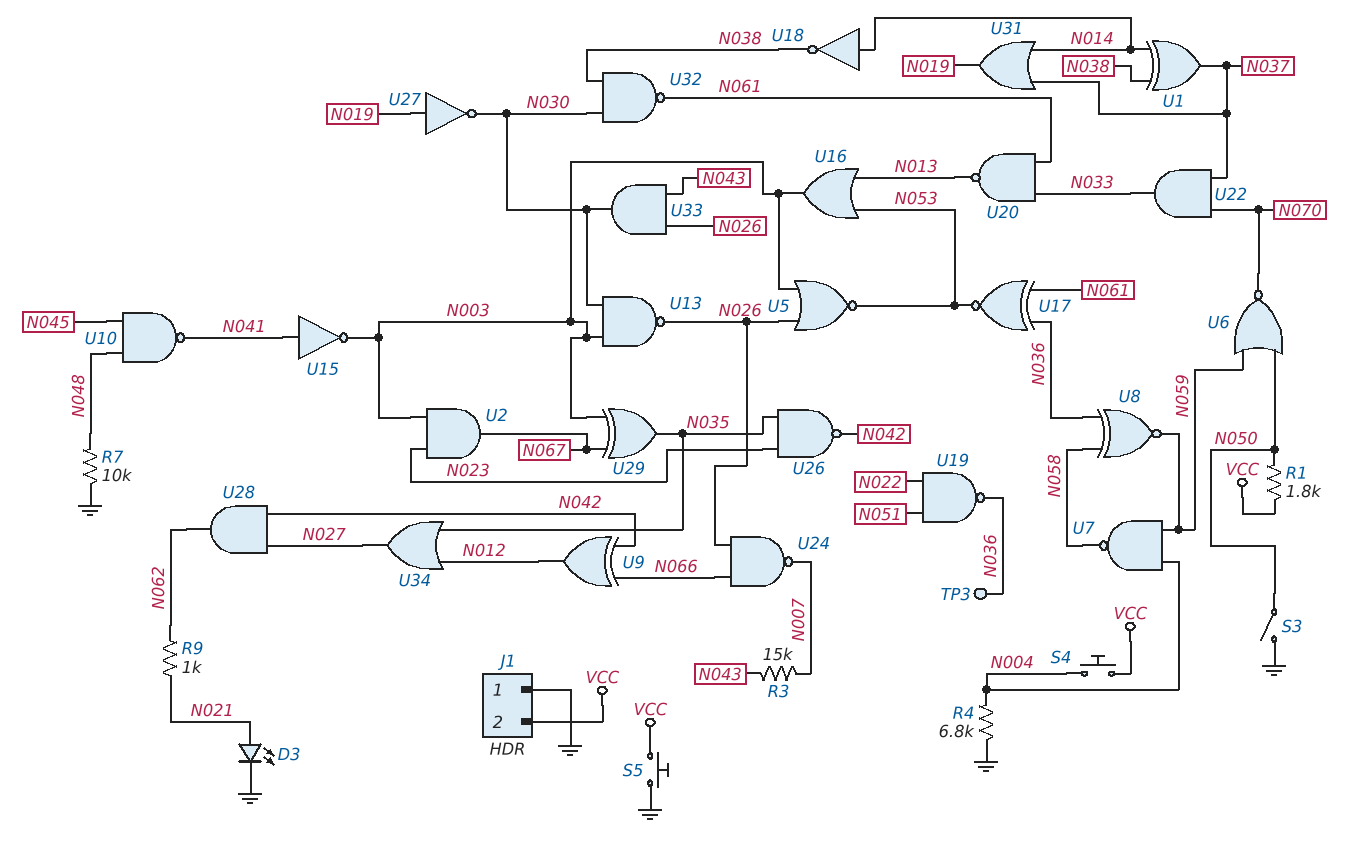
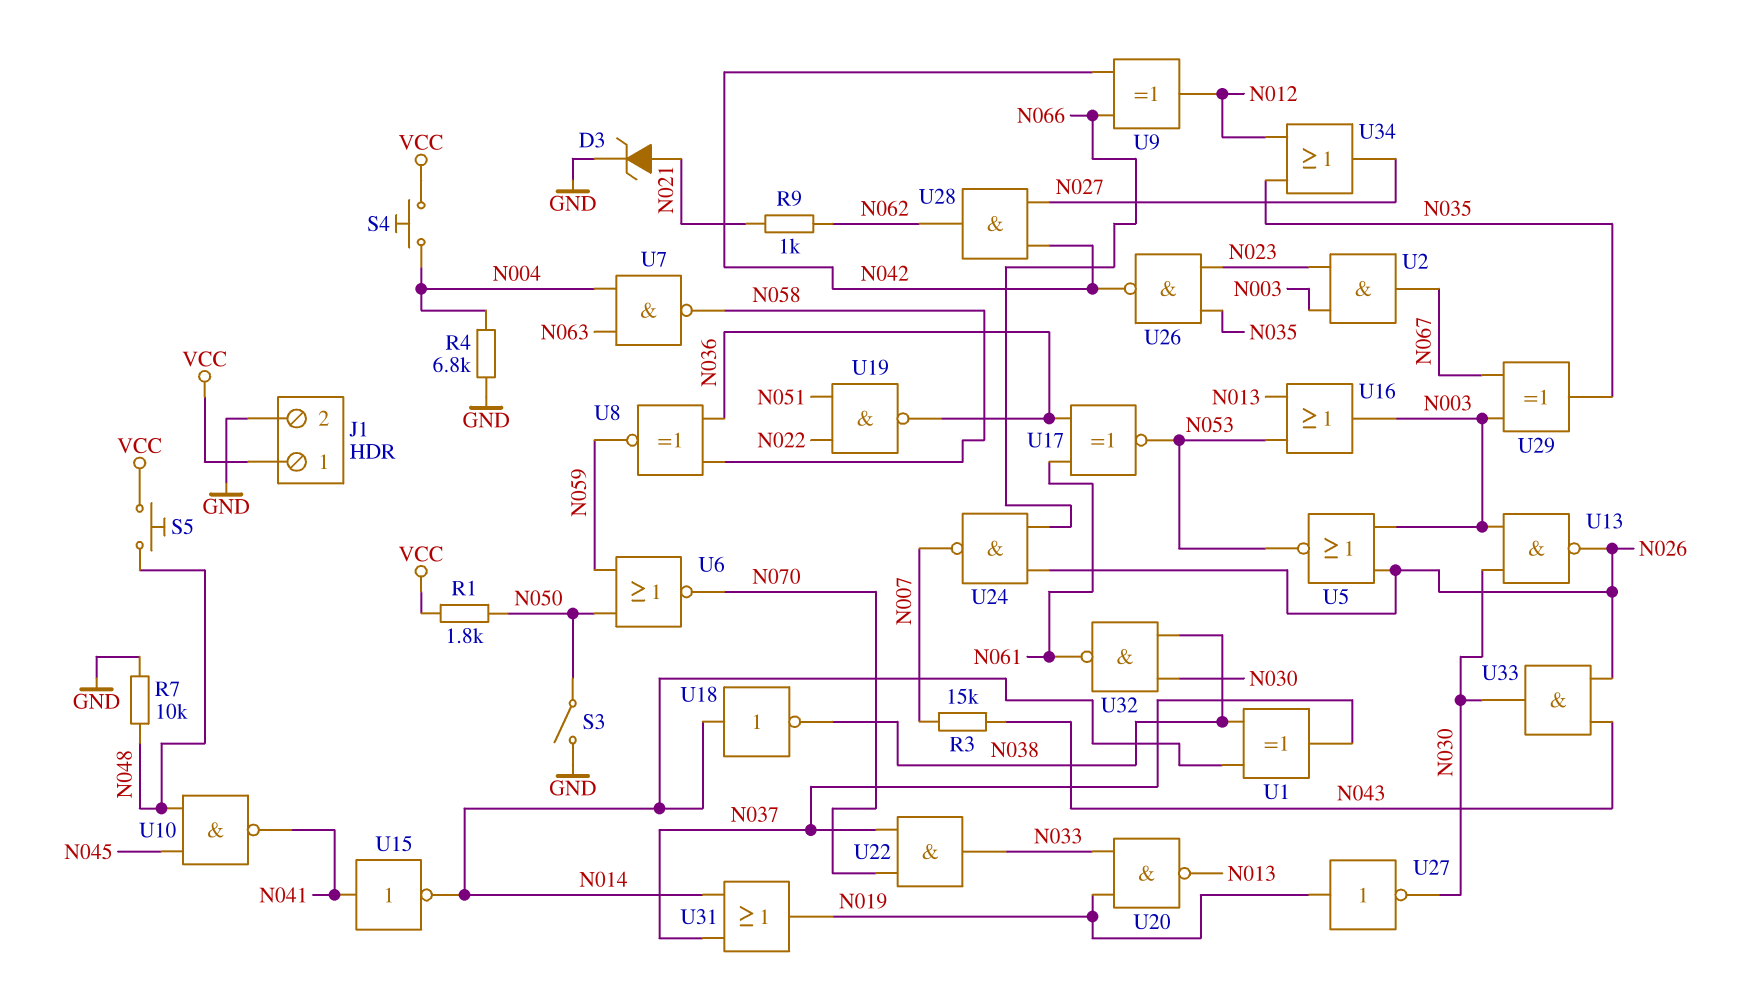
D3: LED (A N021, K GND) -> zener (A N021, K GND)
J1 pin 1: GND -> VCC
J1 pin 2: VCC -> GND
S5: button (GND, VCC) -> button (N048, VCC)
TP3: test point (N036) -> none
U7: NAND (in N004, in N059, out N058) -> NAND (in N004, in N063, out N058)
U15: NOT (in N041, out N003) -> NOT (in N041, out N014)
U20: NAND (in N033, in N061, out N013) -> NAND (in N019, in N033, out N013)

